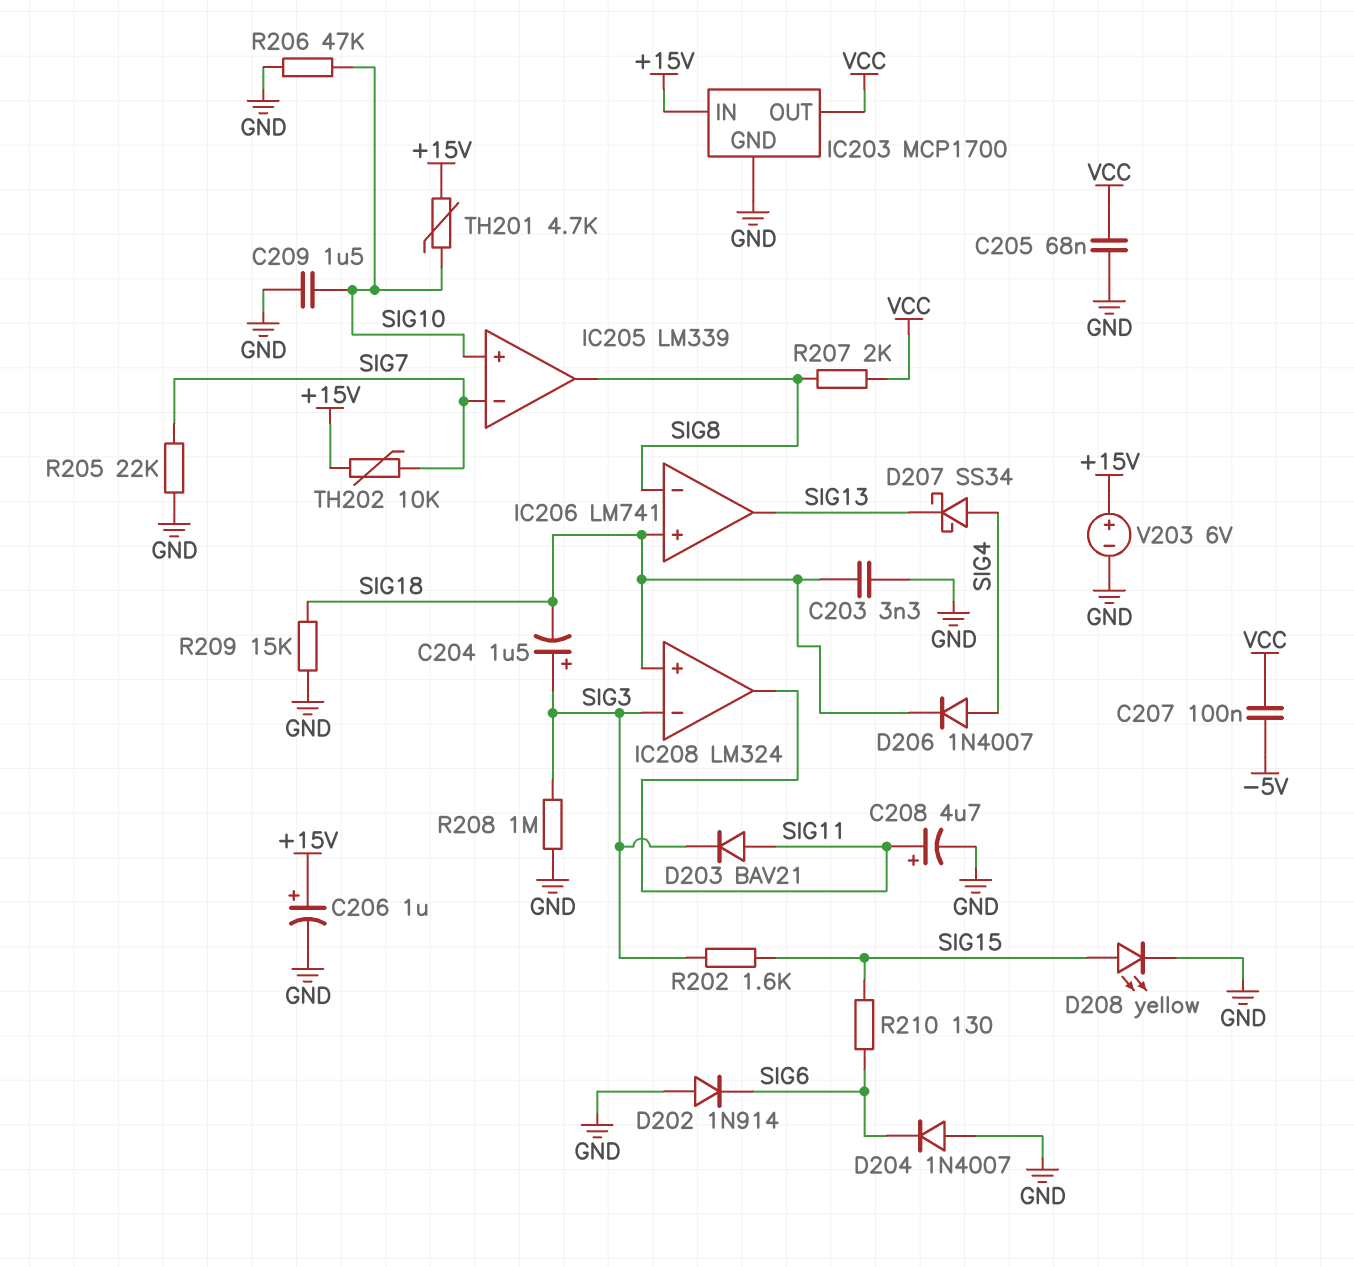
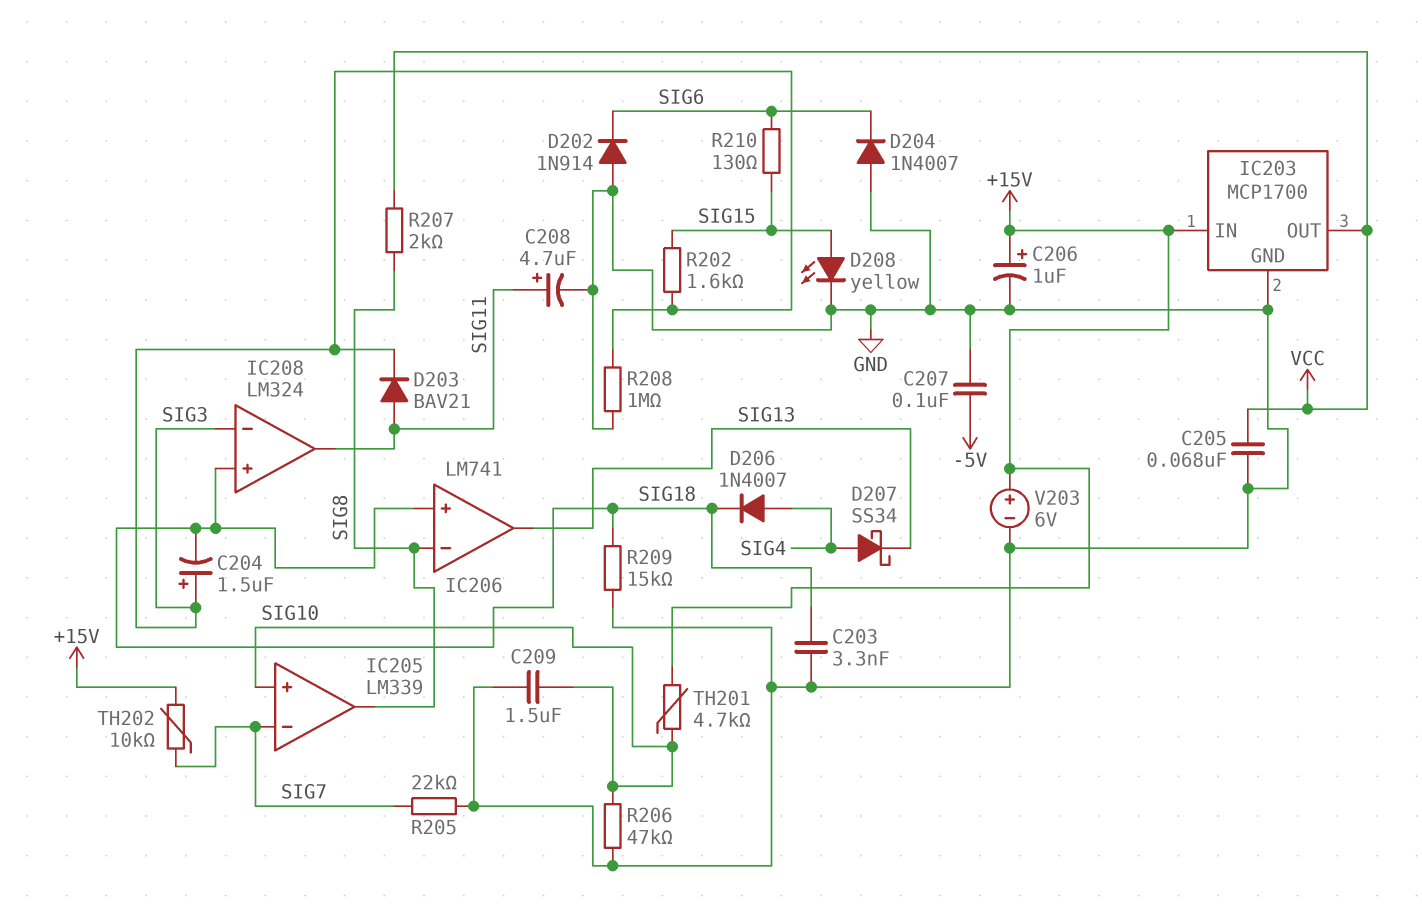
C207: 100nF (-5V, VCC) -> 100nF (-5V, GND)

